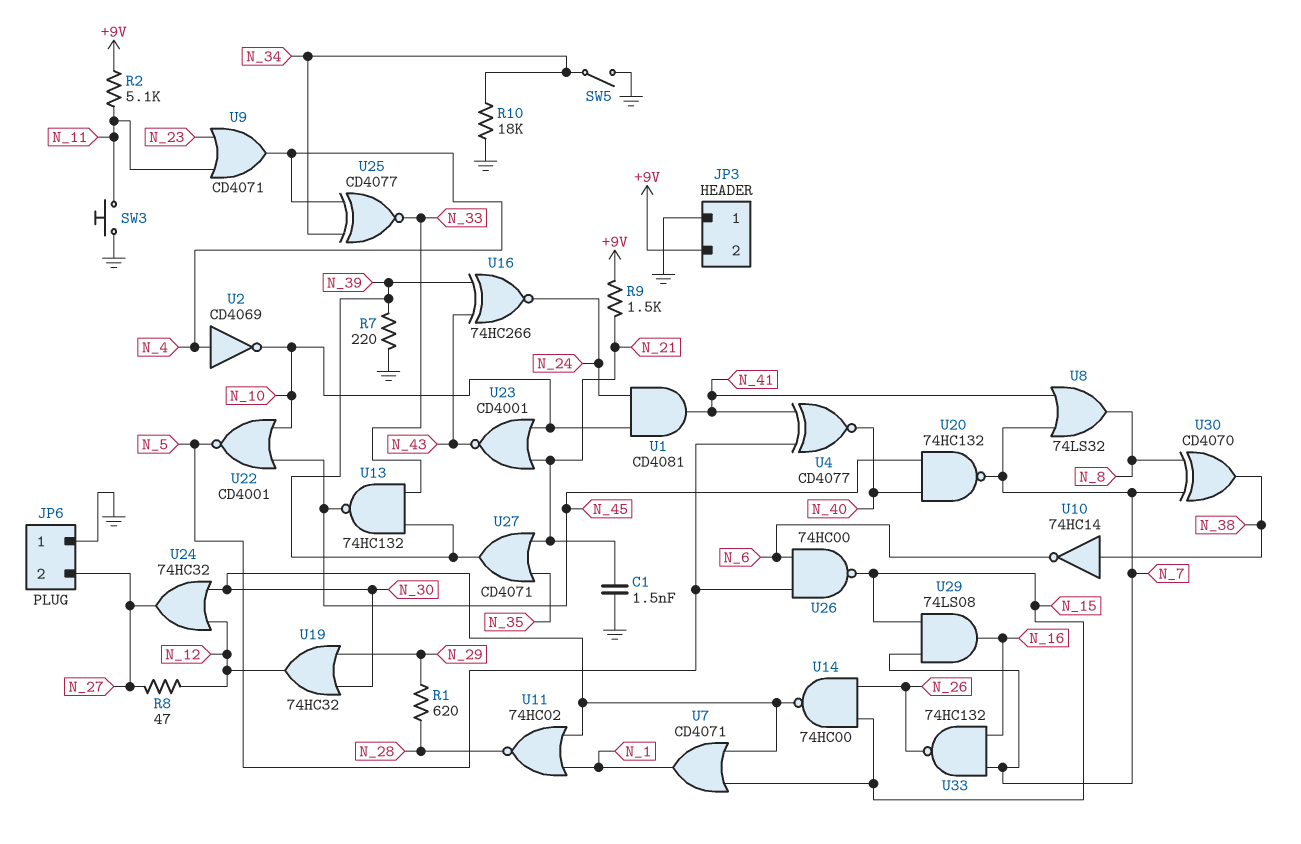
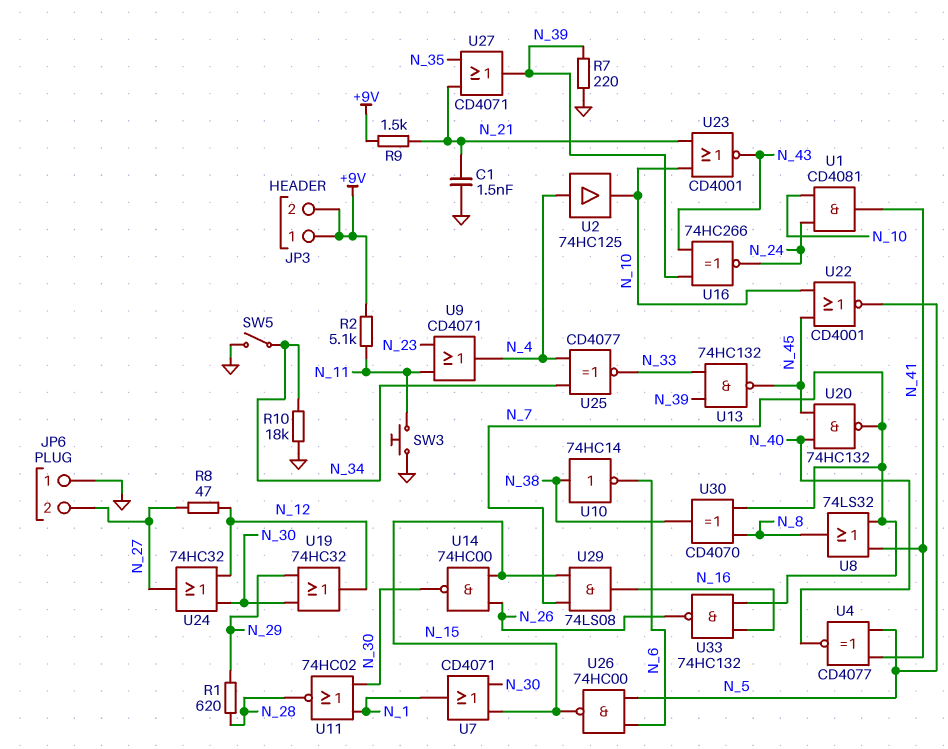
JP3 pin 1: GND -> +9V
U2: NOT CD4069 (in N_4, out N_10) -> buffer 74HC125 (in N_4, out N_10)

